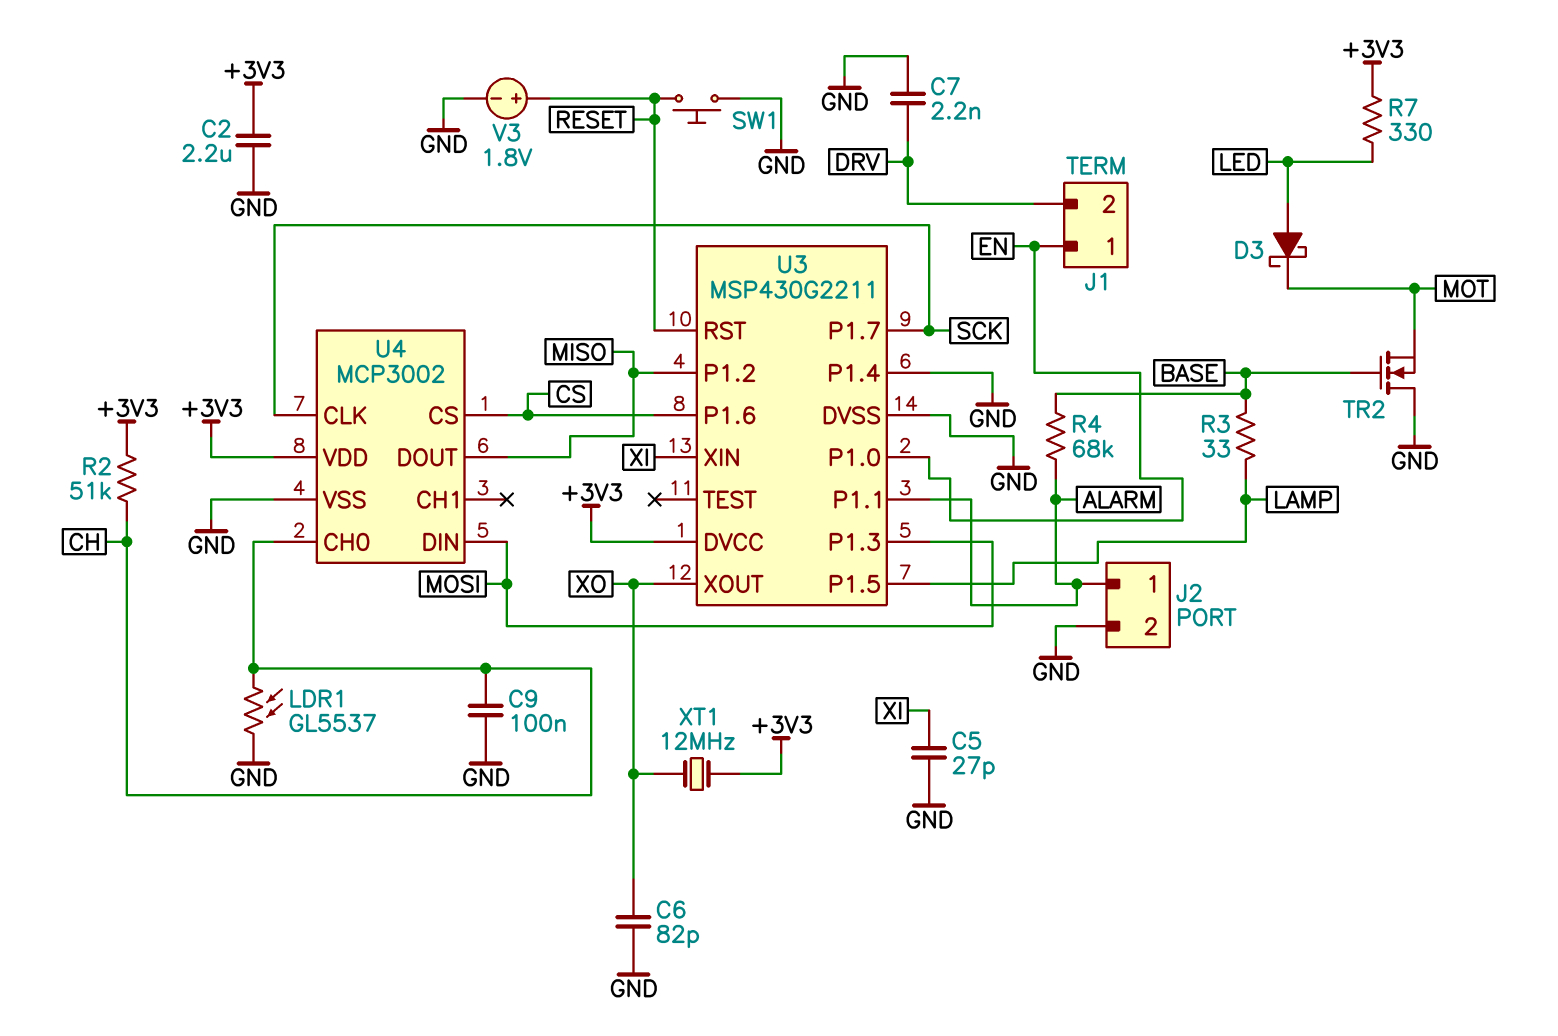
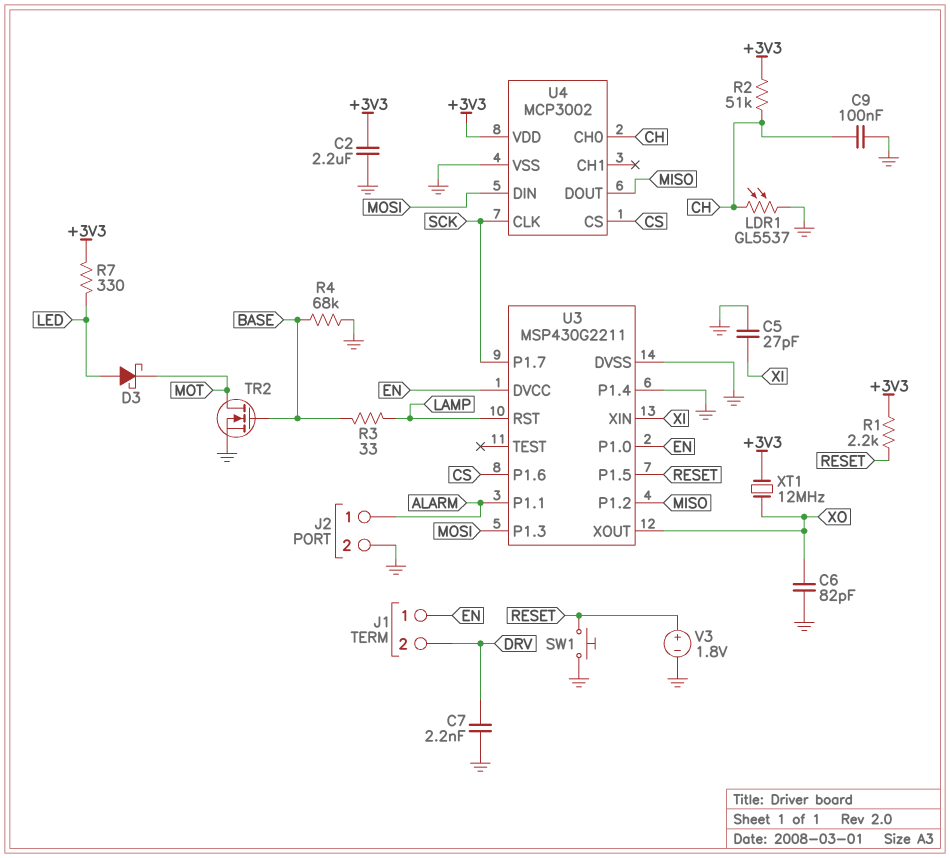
R1: none -> 2.2k (+3V3, RESET)
R4: 68k (ALARM, BASE) -> 68k (BASE, GND)
TR2: NMOS (G BASE, D GND, S MOT) -> NMOS (G BASE, D MOT, S GND)
U3 pin DVCC: +3V3 -> EN
U3 pin P1.5: LAMP -> RESET
U3 pin RST: RESET -> LAMP

